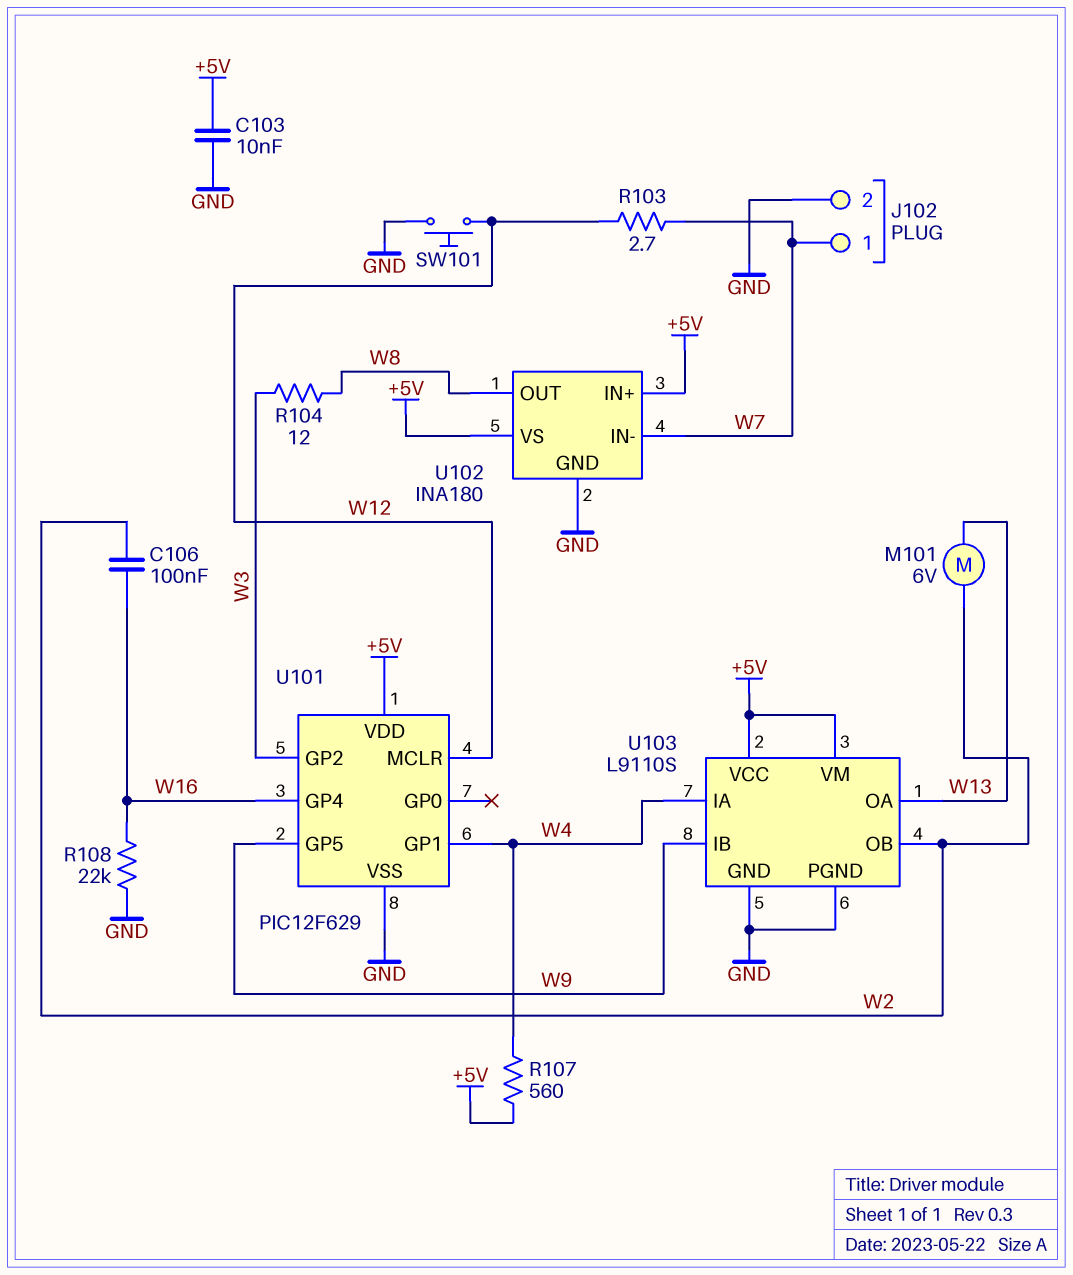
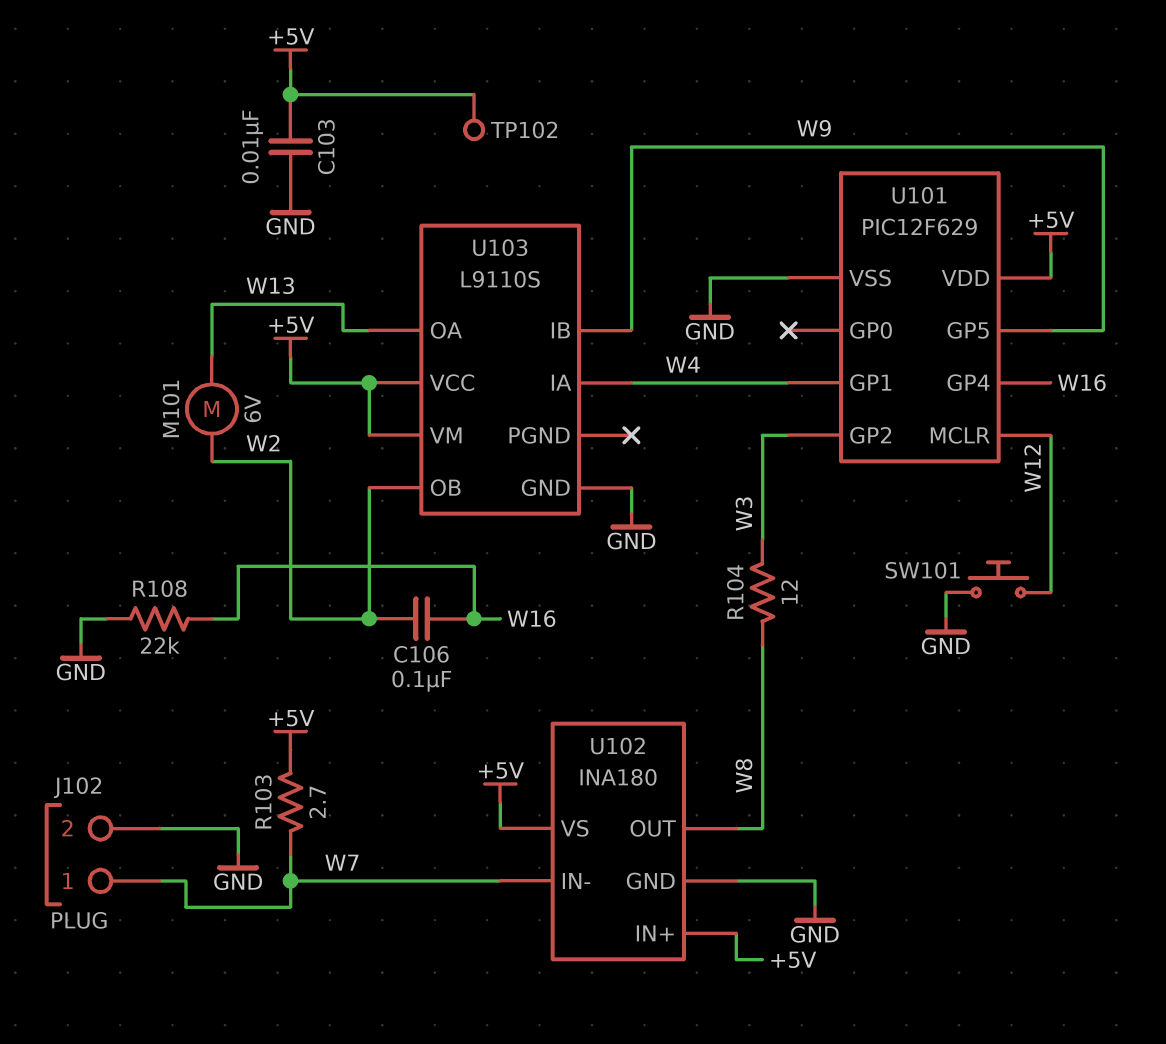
R103: 2.7 (W7, W12) -> 2.7 (+5V, W7)
R107: 560 (+5V, W4) -> none
TP102: none -> test point (+5V)
U103 pin PGND: GND -> none

